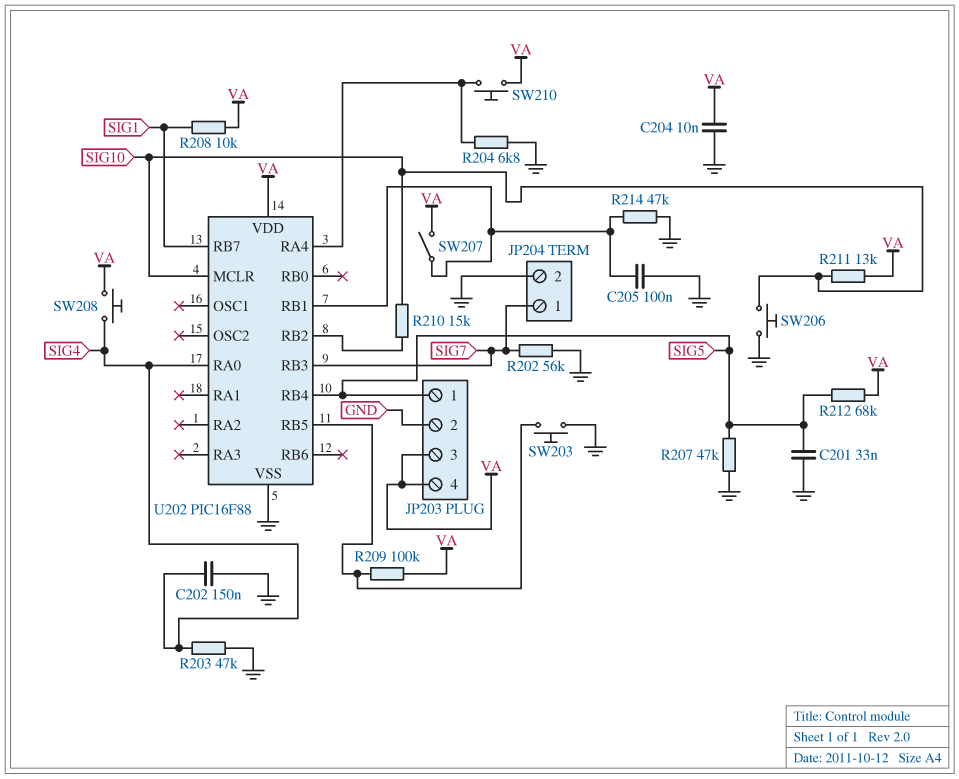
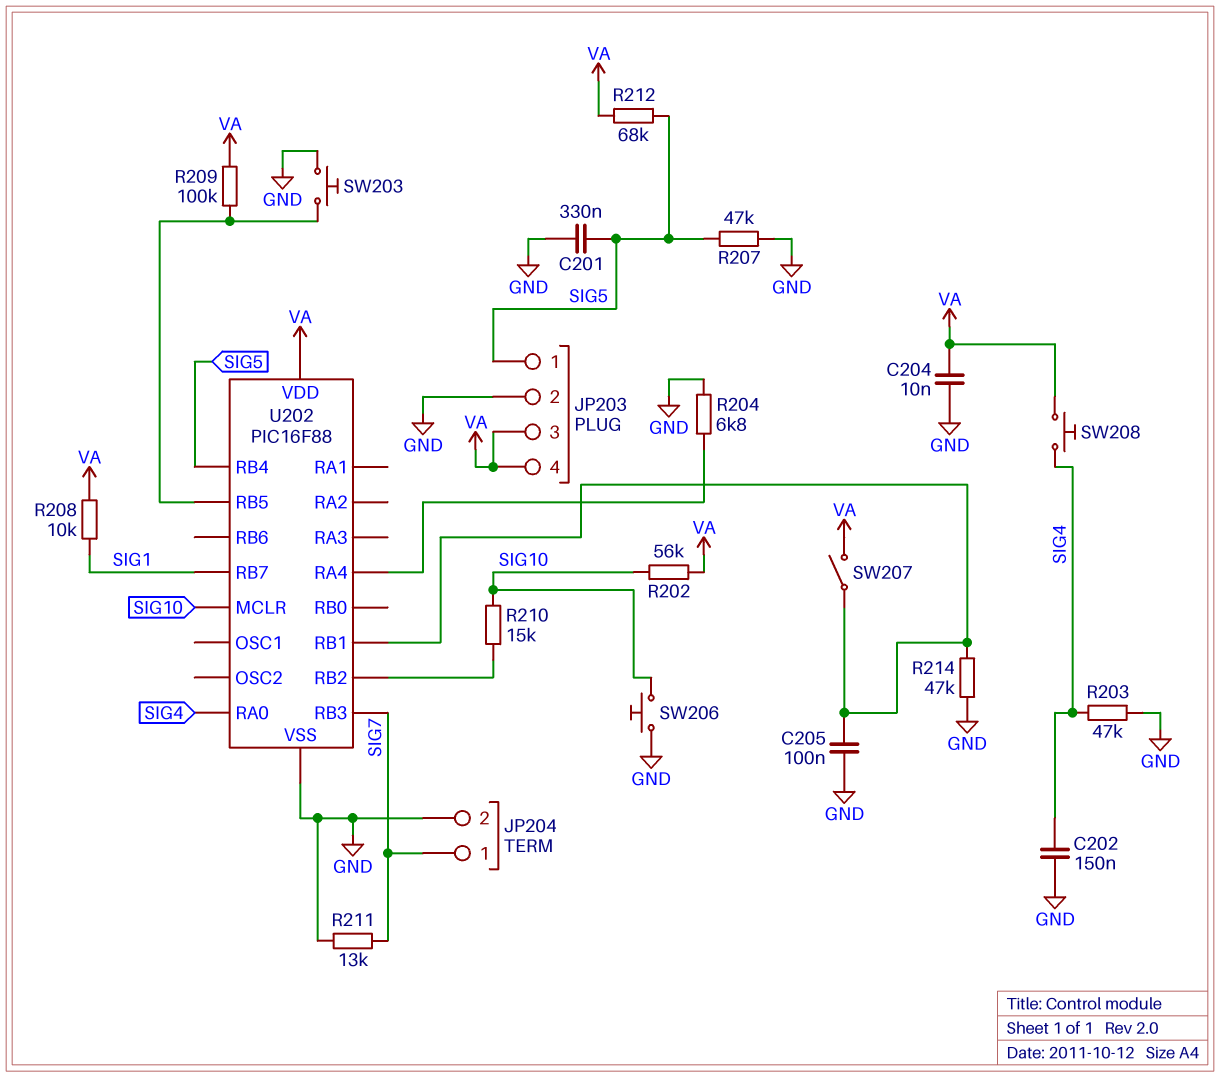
C201: 33nF (GND, SIG5) -> 330nF (GND, SIG5)
R202: 56k (GND, SIG7) -> 56k (SIG10, VA)
R211: 13k (SIG10, VA) -> 13k (GND, SIG7)
SW210: button (U202/RA4, VA) -> none

